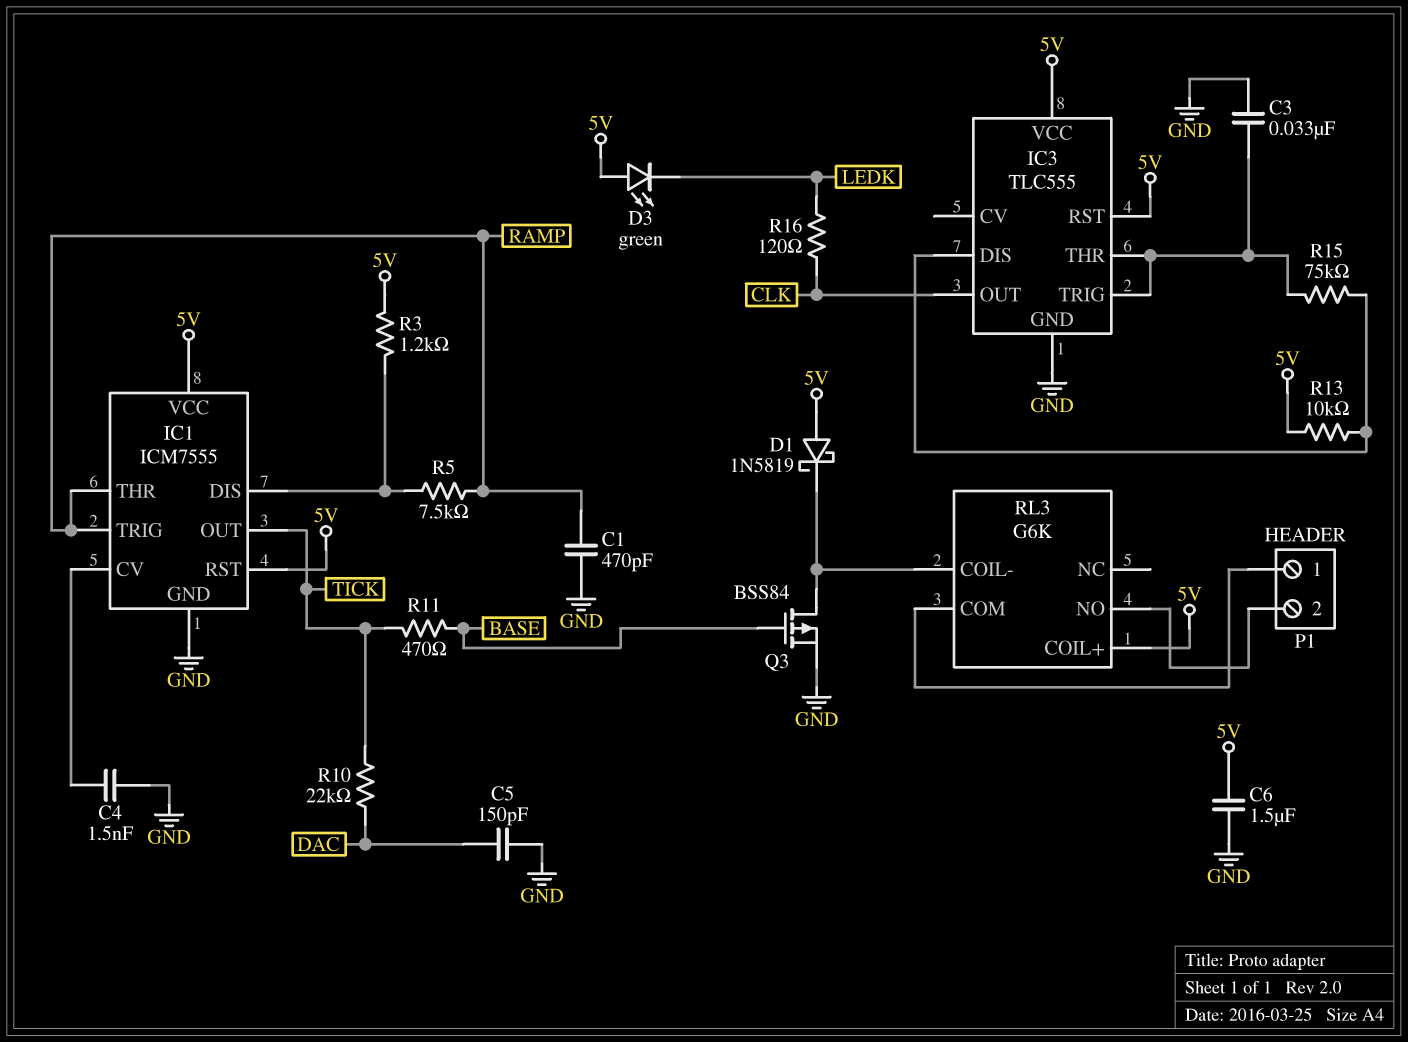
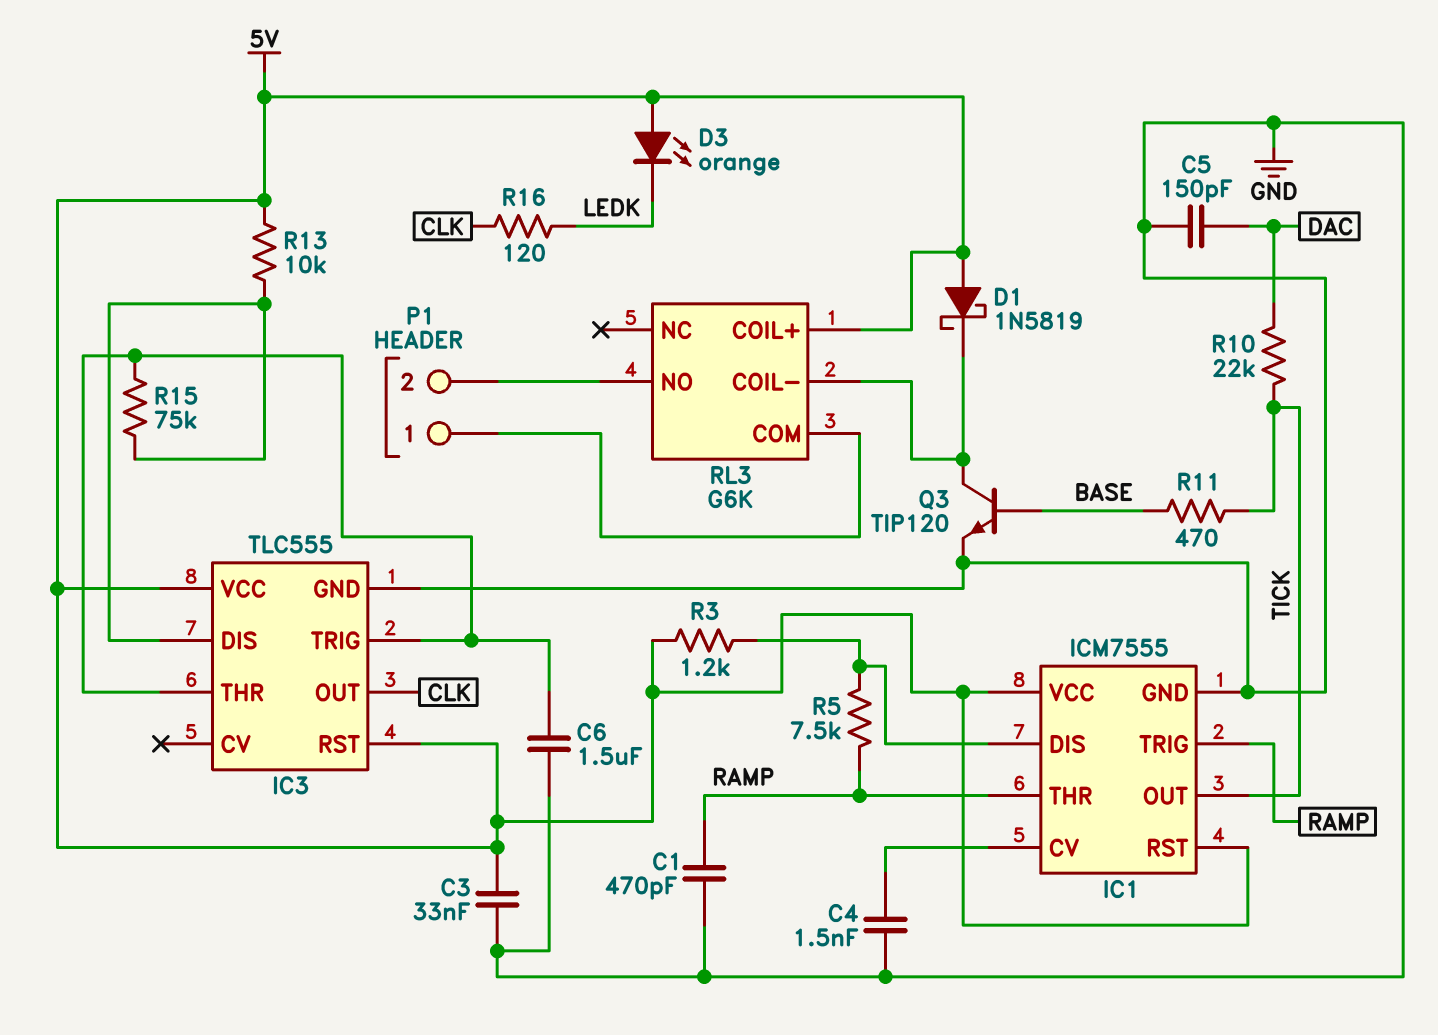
C3: 33nF (GND, IC3/THR) -> 33nF (5V, GND)
C6: 1.5uF (5V, GND) -> 1.5uF (GND, IC3/THR)
D3: LED green (A 5V, K LEDK) -> LED orange (A 5V, K LEDK)
Q3: PMOS BSS84 (G BASE, D RL3/COIL-, S GND) -> NPN TIP120 (B BASE, C RL3/COIL-, E GND)

